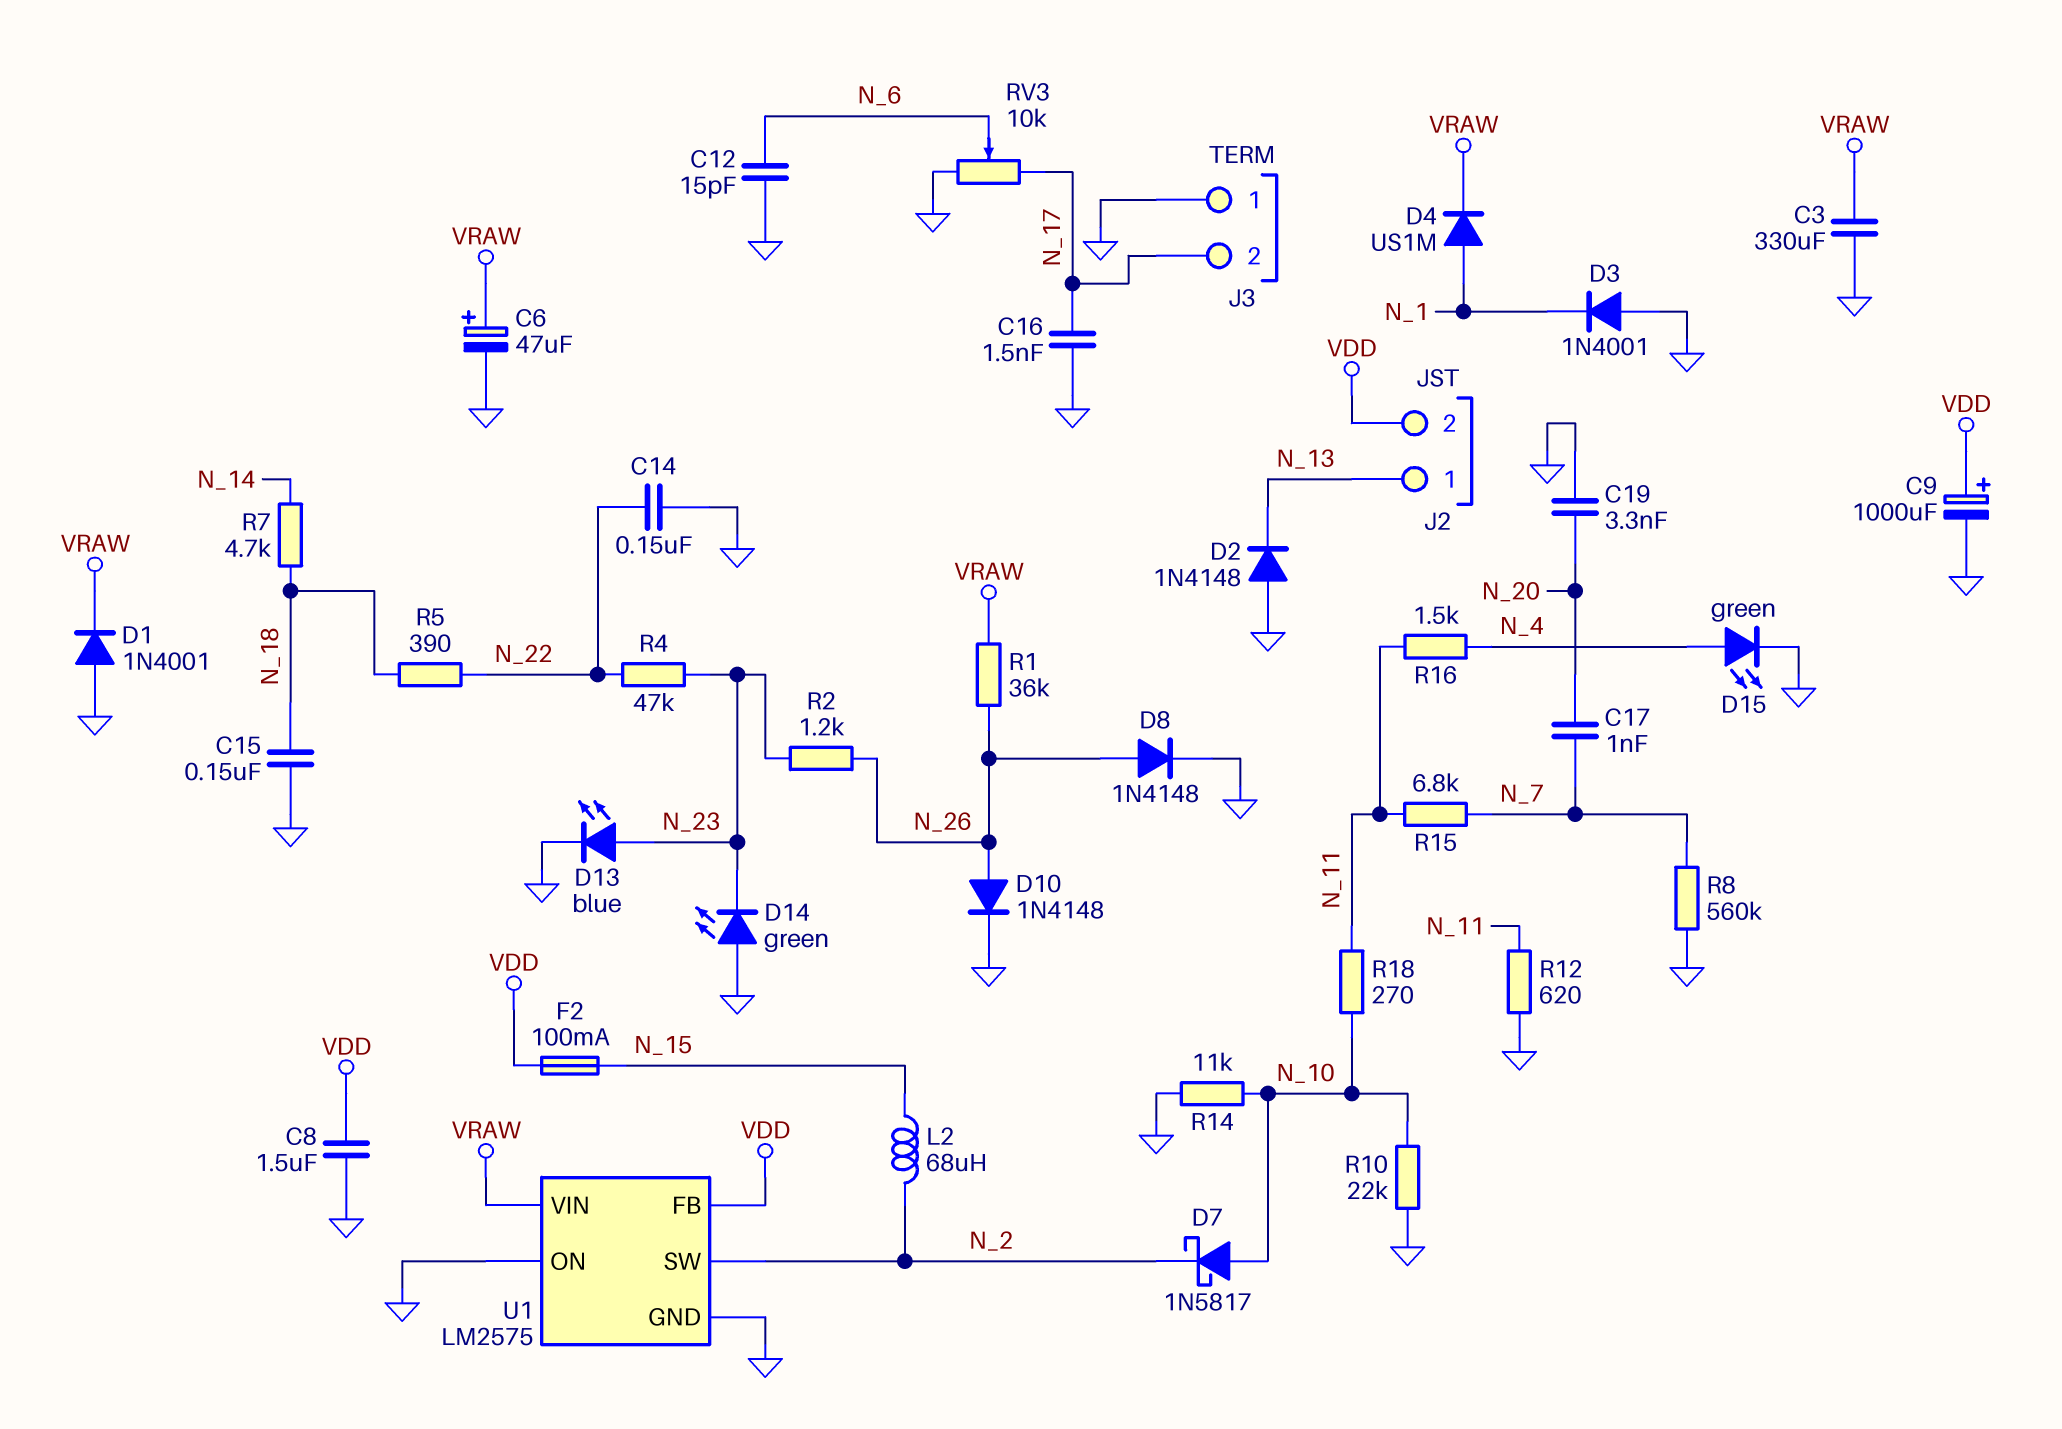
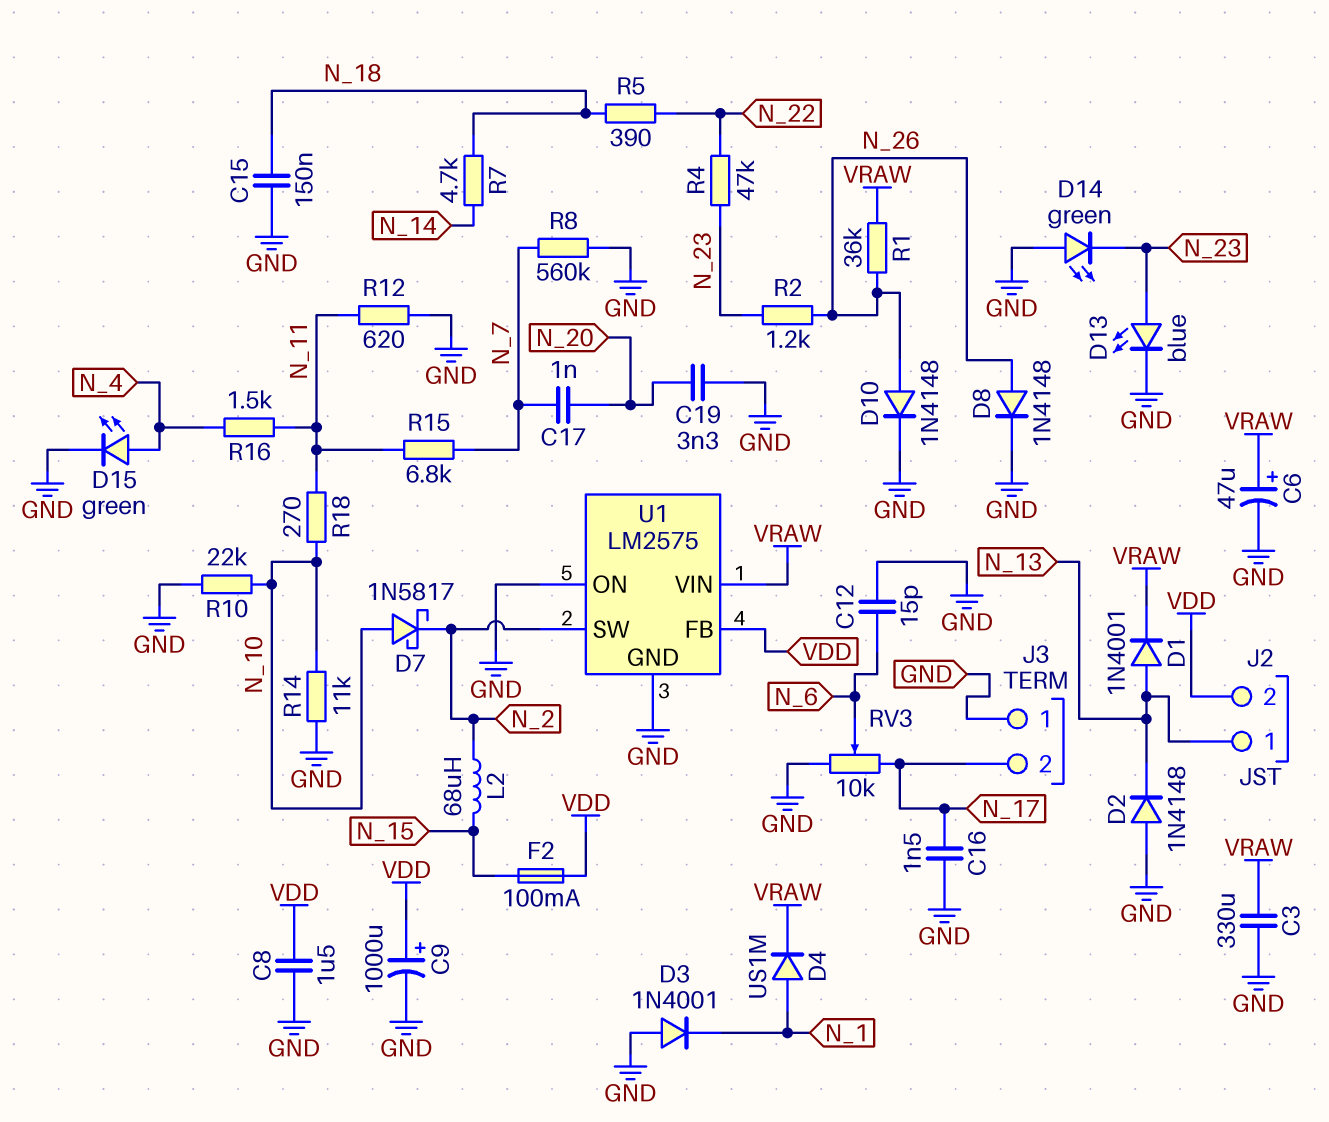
C14: 150nF (GND, N_22) -> none
D1: diode 1N4001 (A GND, K VRAW) -> diode 1N4001 (A N_13, K VRAW)

